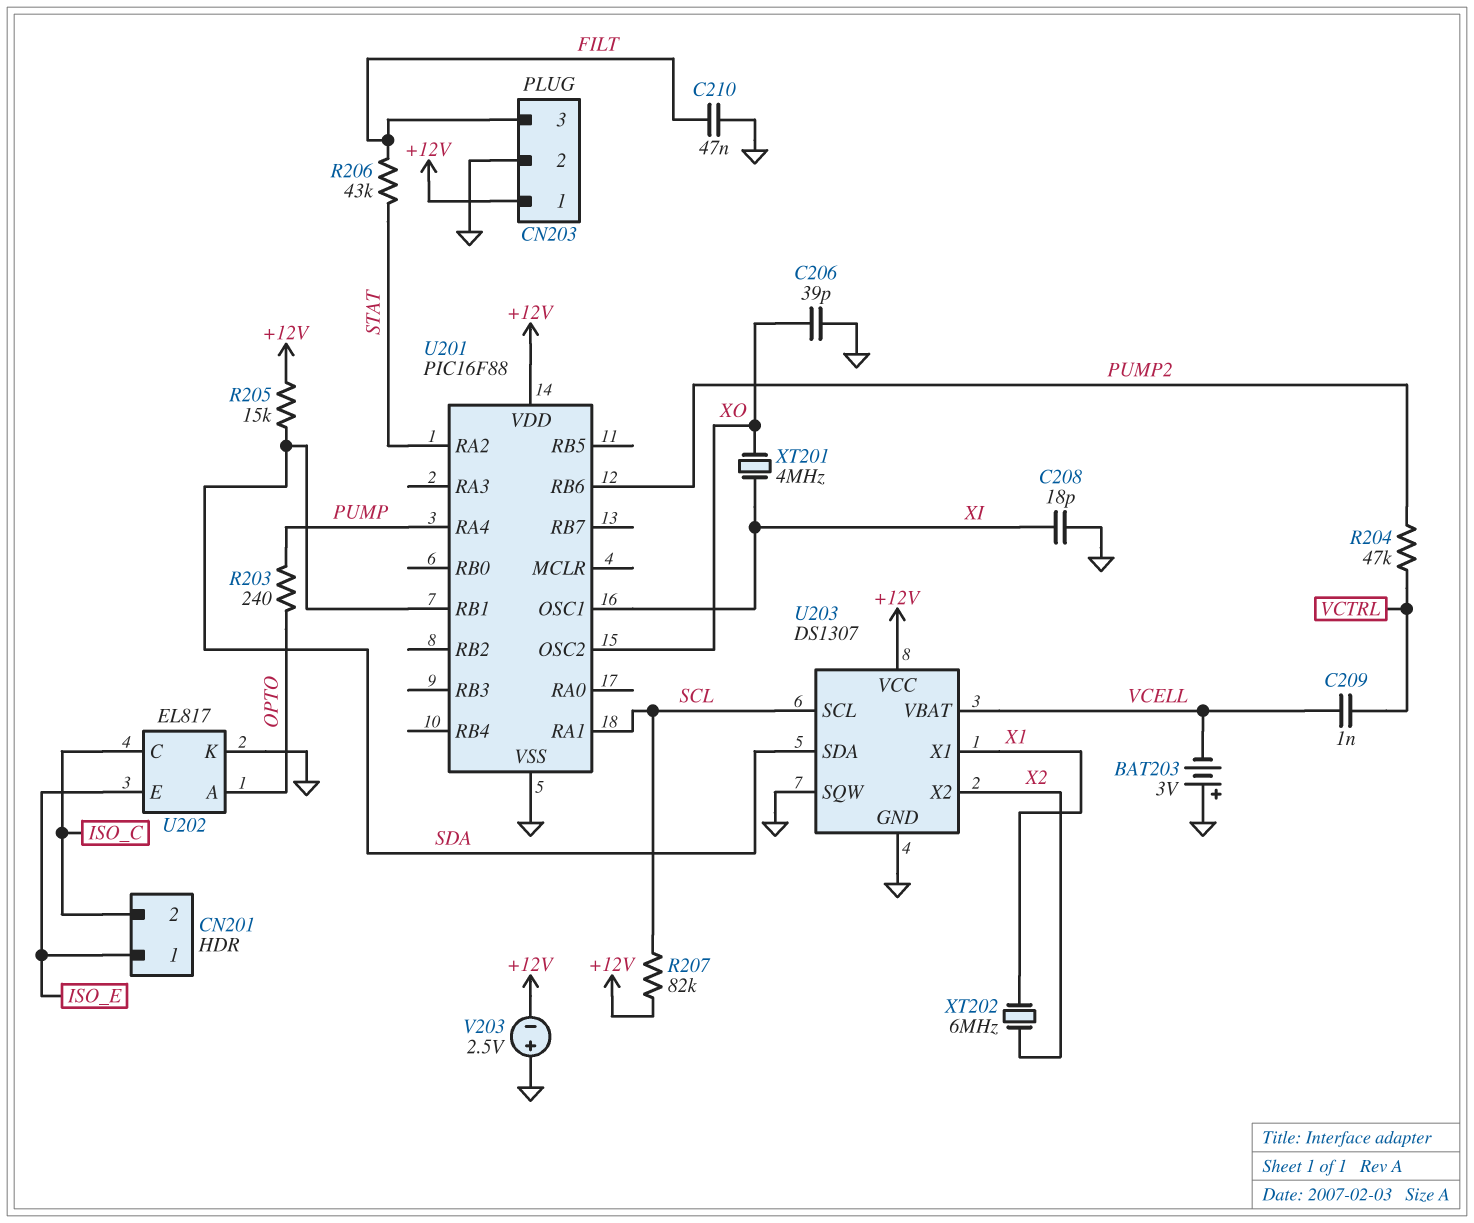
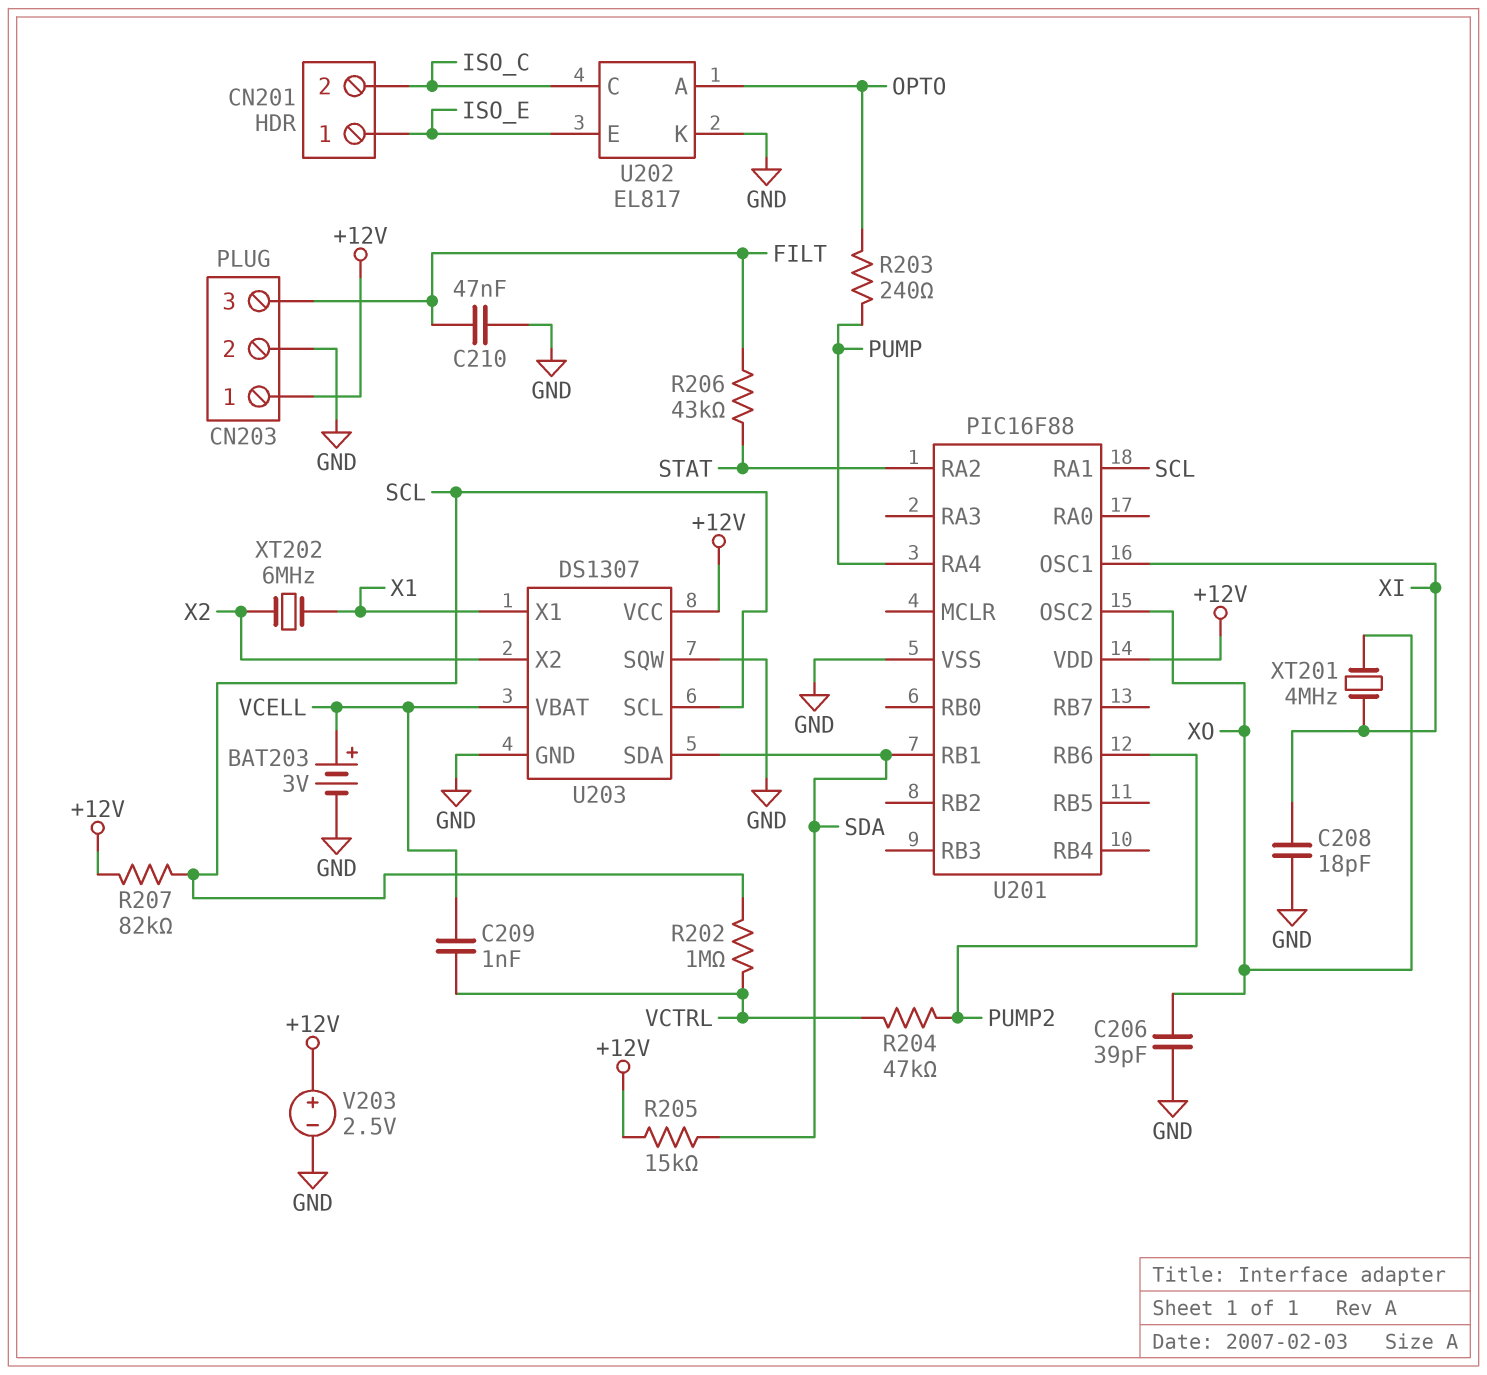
BAT203: 3V (plus GND, minus VCELL) -> 3V (plus VCELL, minus GND)
R202: none -> 1M (SCL, VCTRL)
V203: 2.5V (plus GND, minus +12V) -> 2.5V (plus +12V, minus GND)

